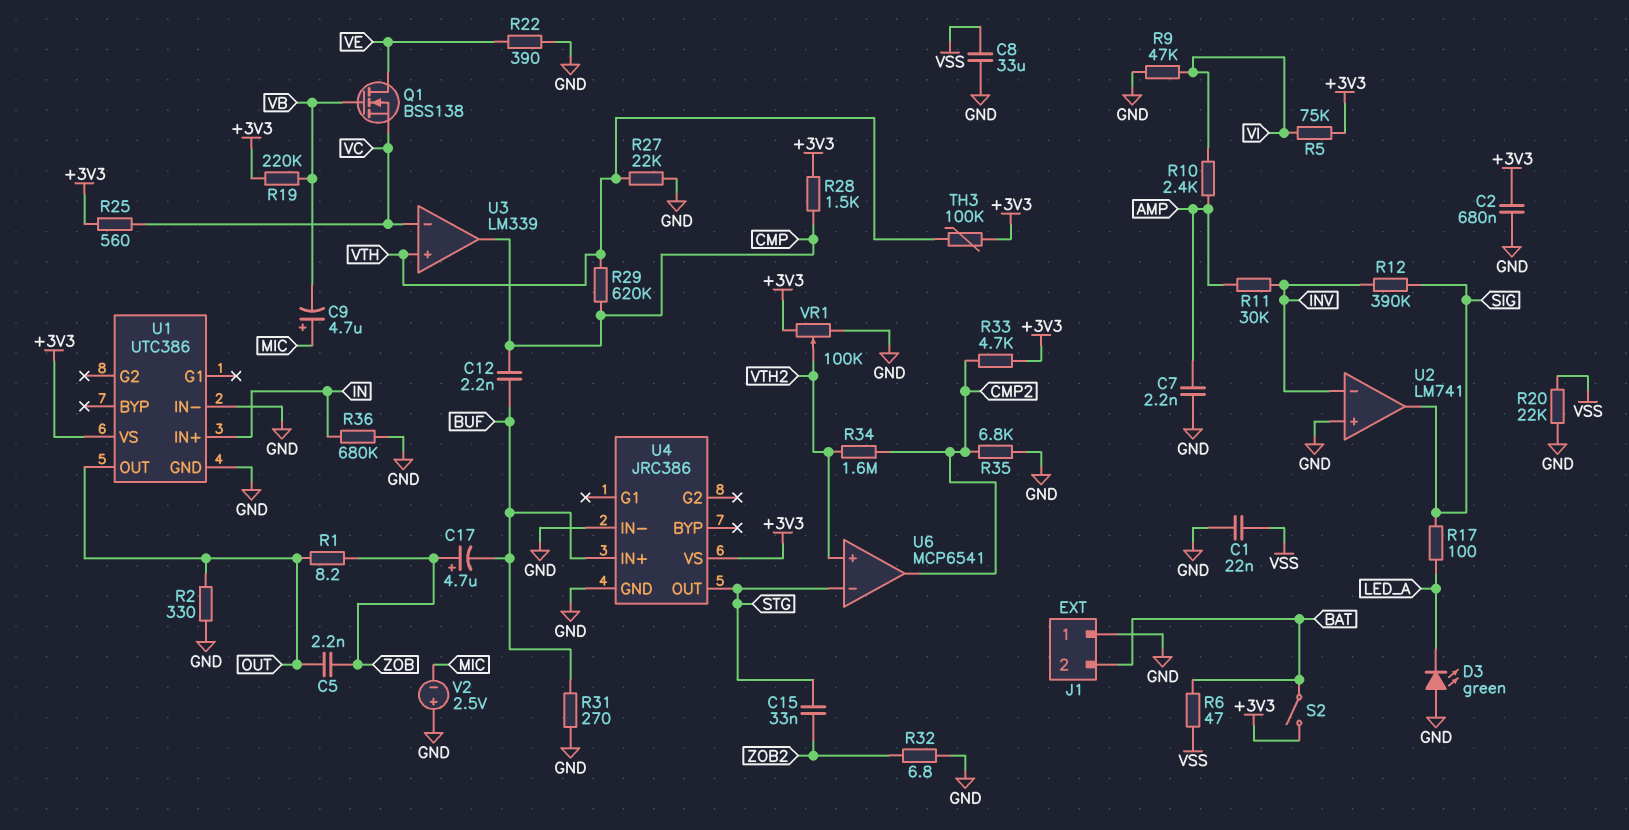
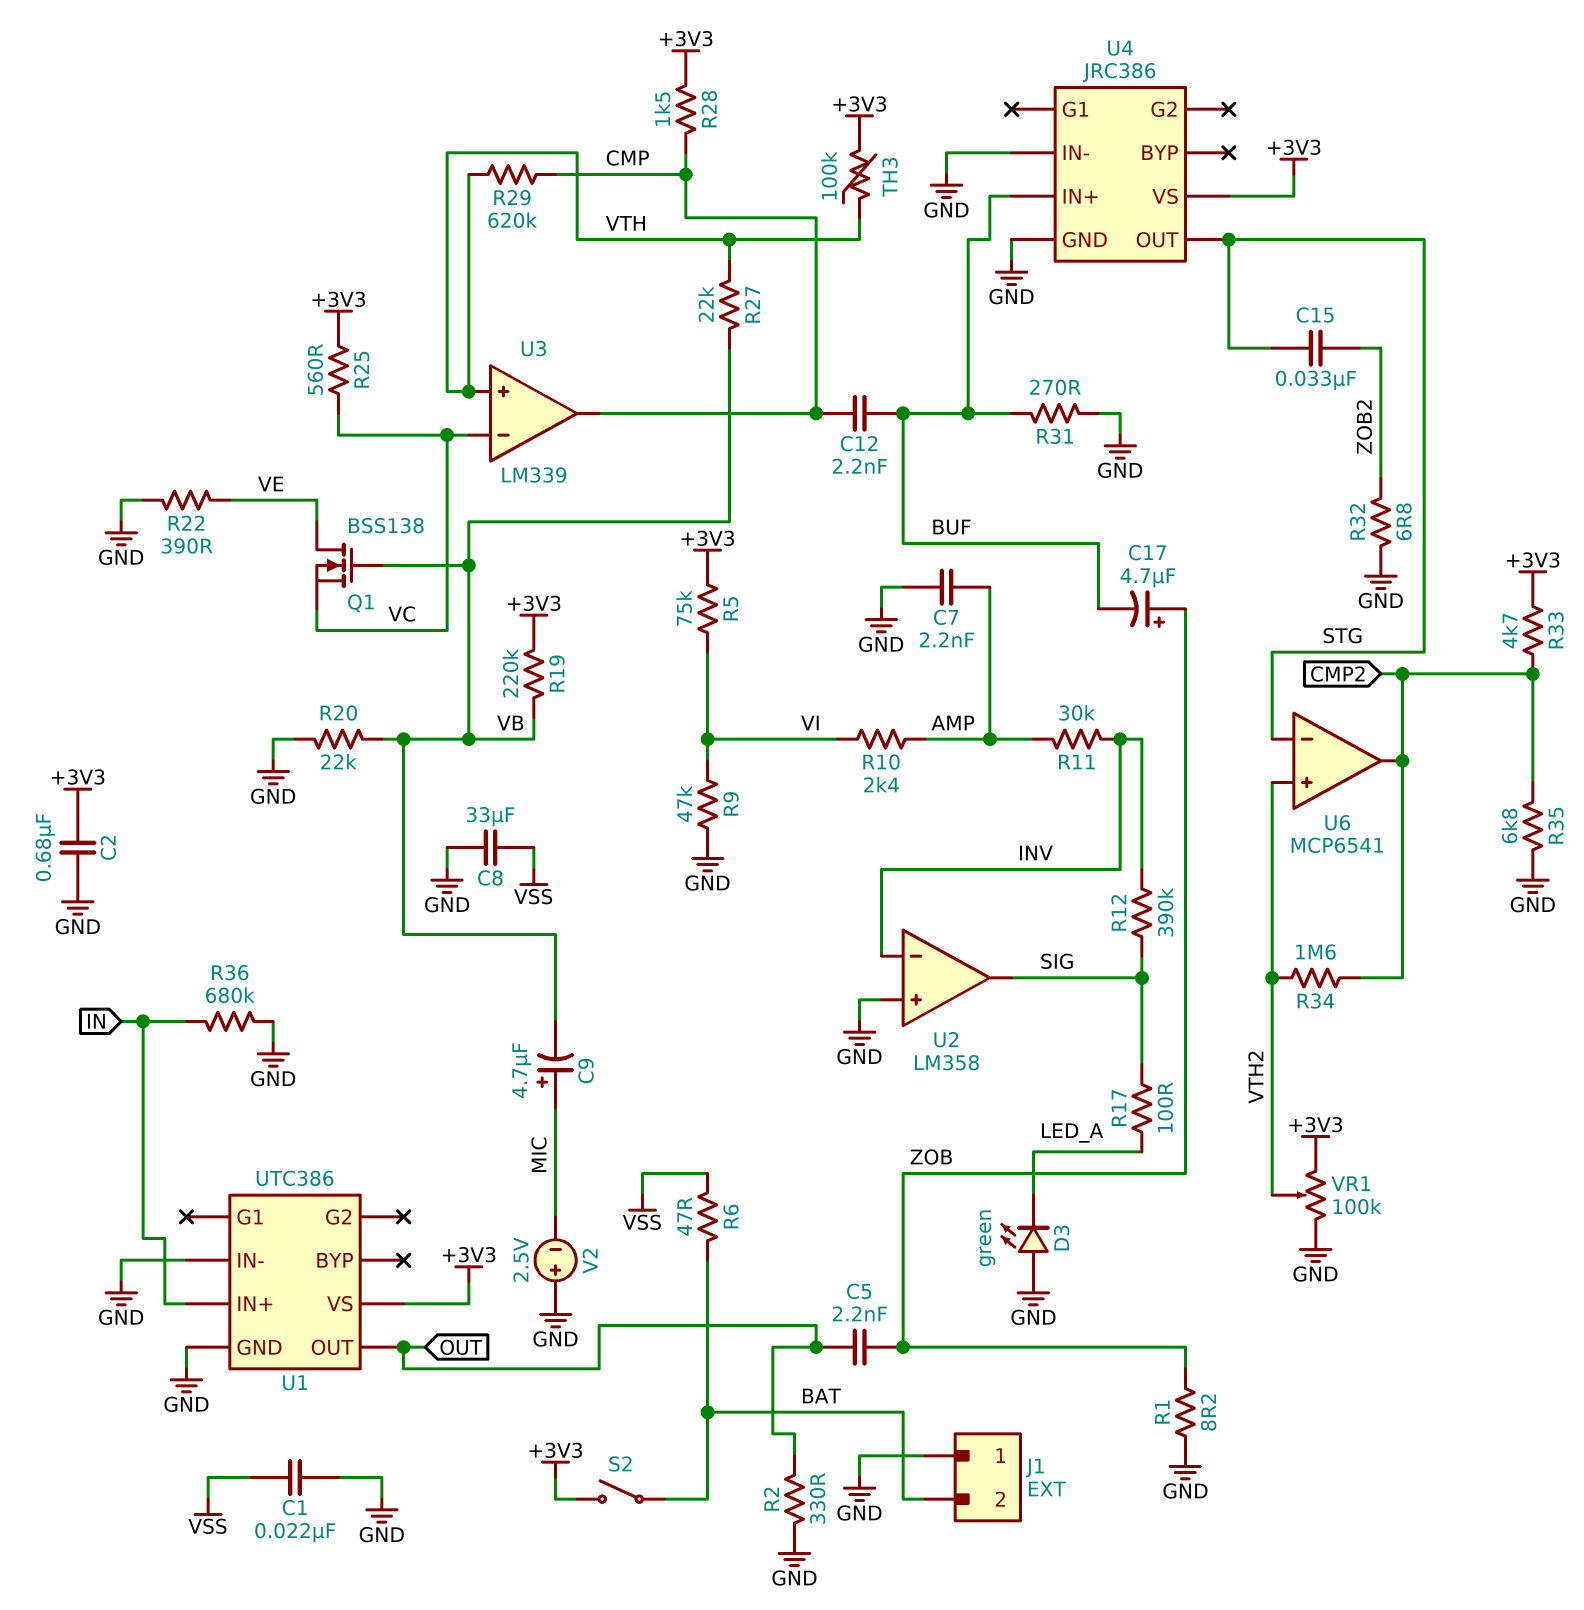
R1: 8.2 (OUT, ZOB) -> 8.2 (GND, ZOB)
R20: 22k (GND, VSS) -> 22k (GND, VB)
R27: 22k (GND, VTH) -> 22k (VB, VTH)
U2: LM741 -> LM358

